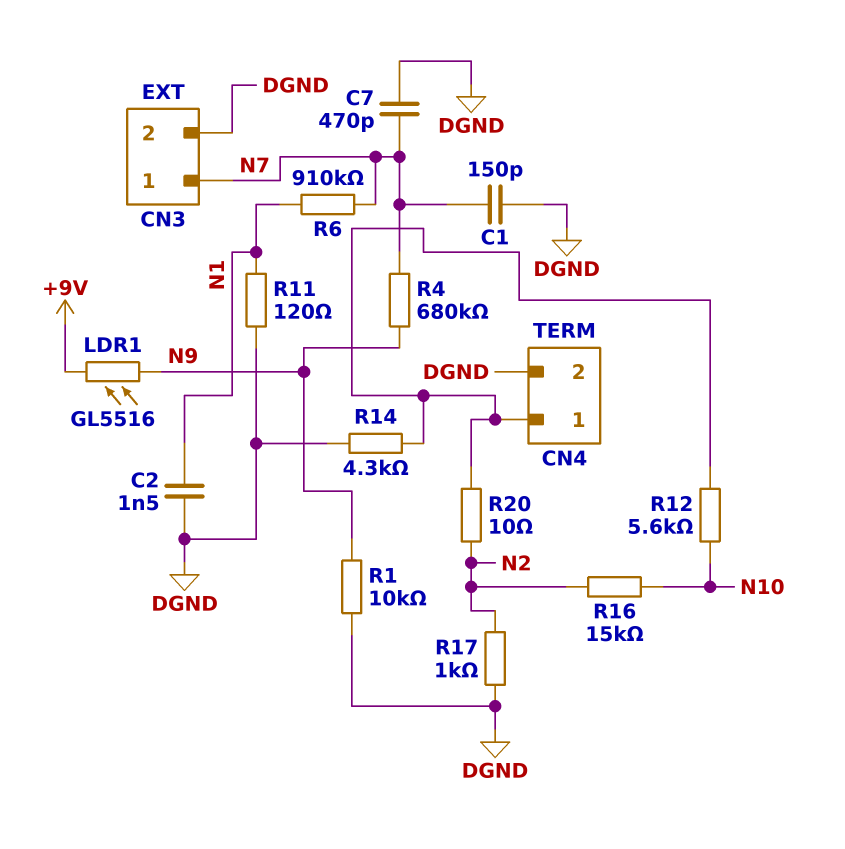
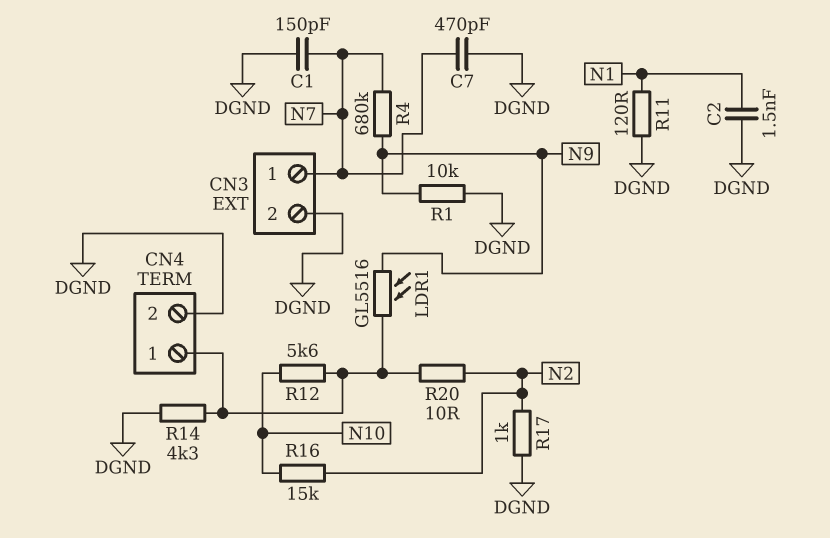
LDR1: GL5516 (+9V, N9) -> GL5516 (CN4/1, N9)
R6: 910k (N1, N7) -> none

